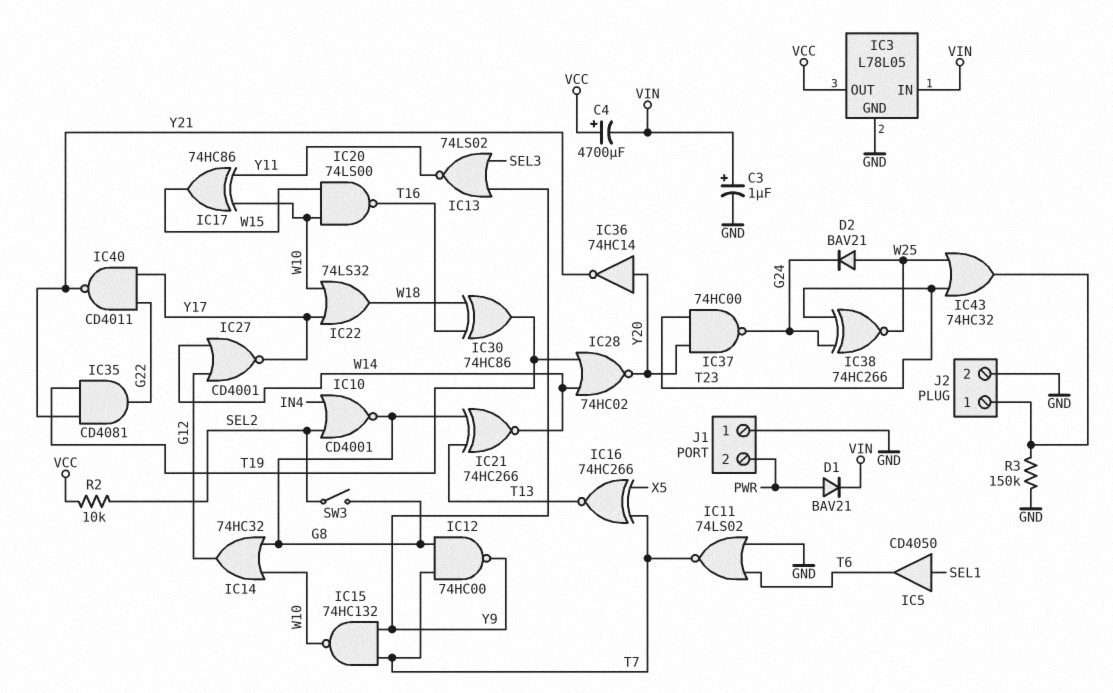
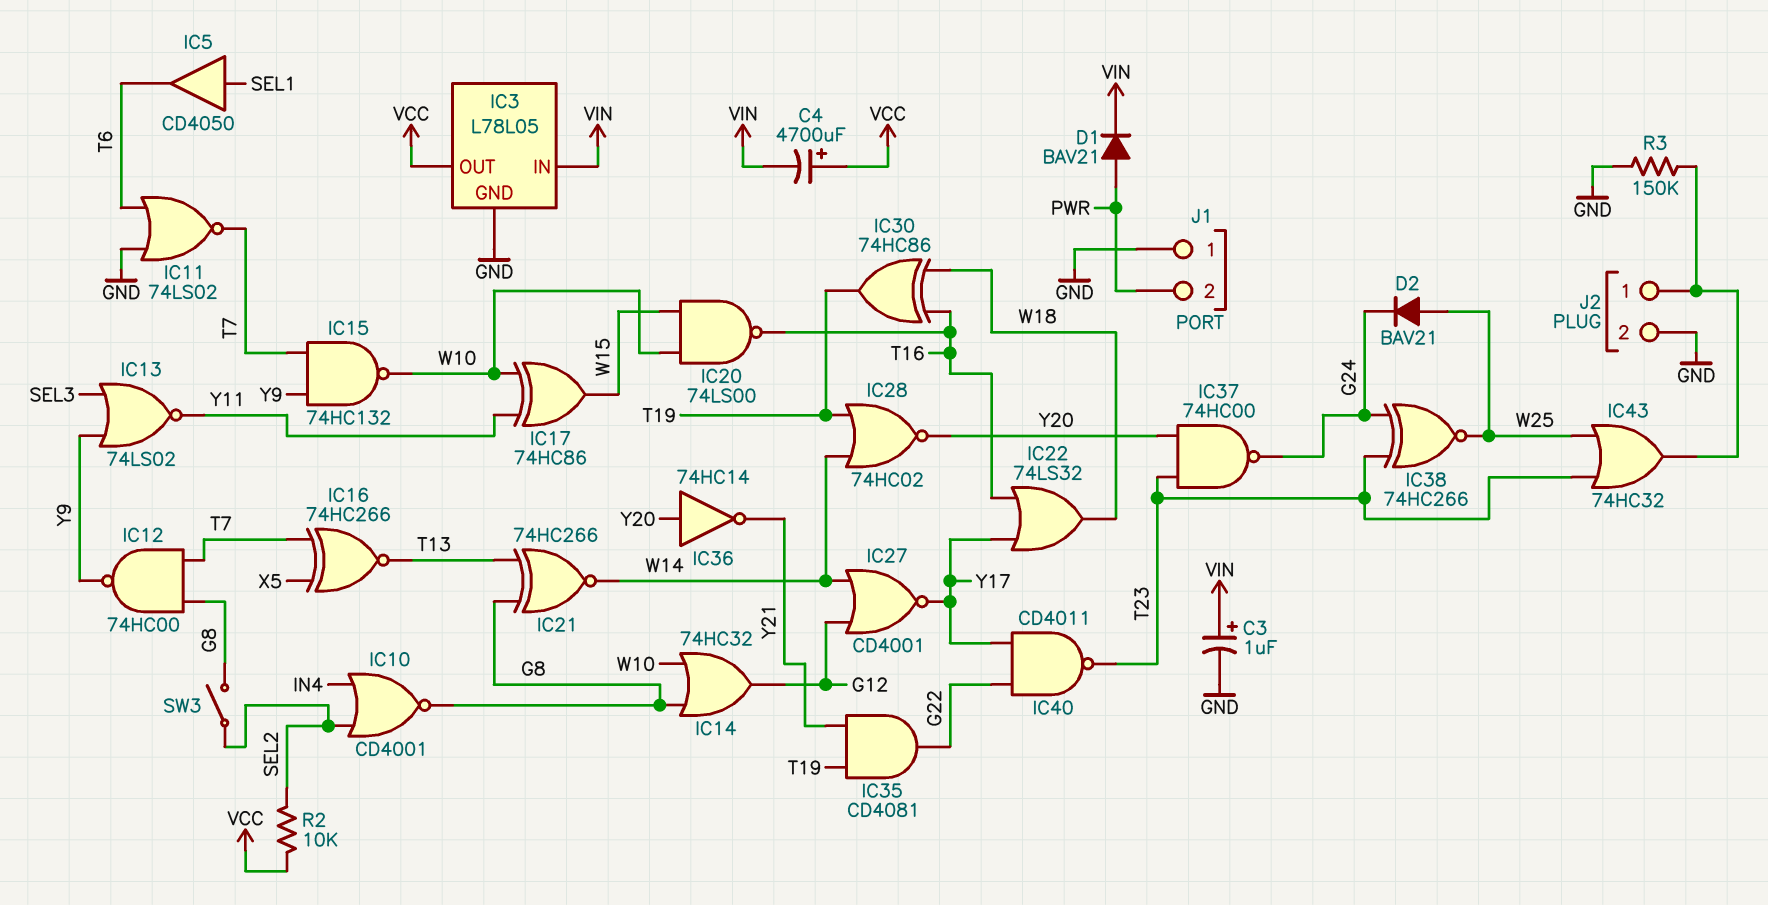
IC22: OR 74LS32 (in W10, in Y17, out W18) -> OR 74LS32 (in T16, in Y17, out W18)
IC40: NAND CD4011 (in G22, in Y17, out Y21) -> NAND CD4011 (in G22, in Y17, out T23)

